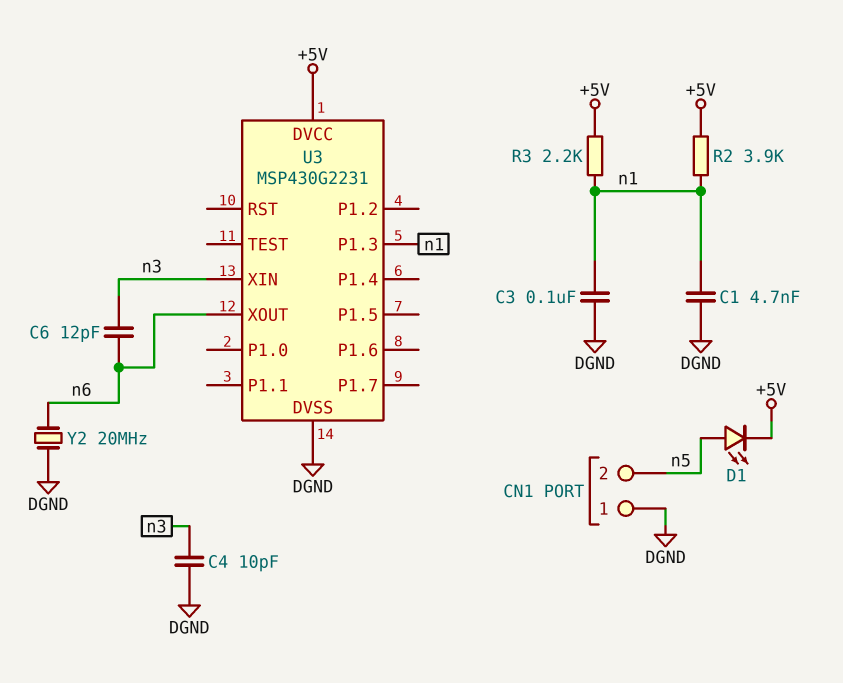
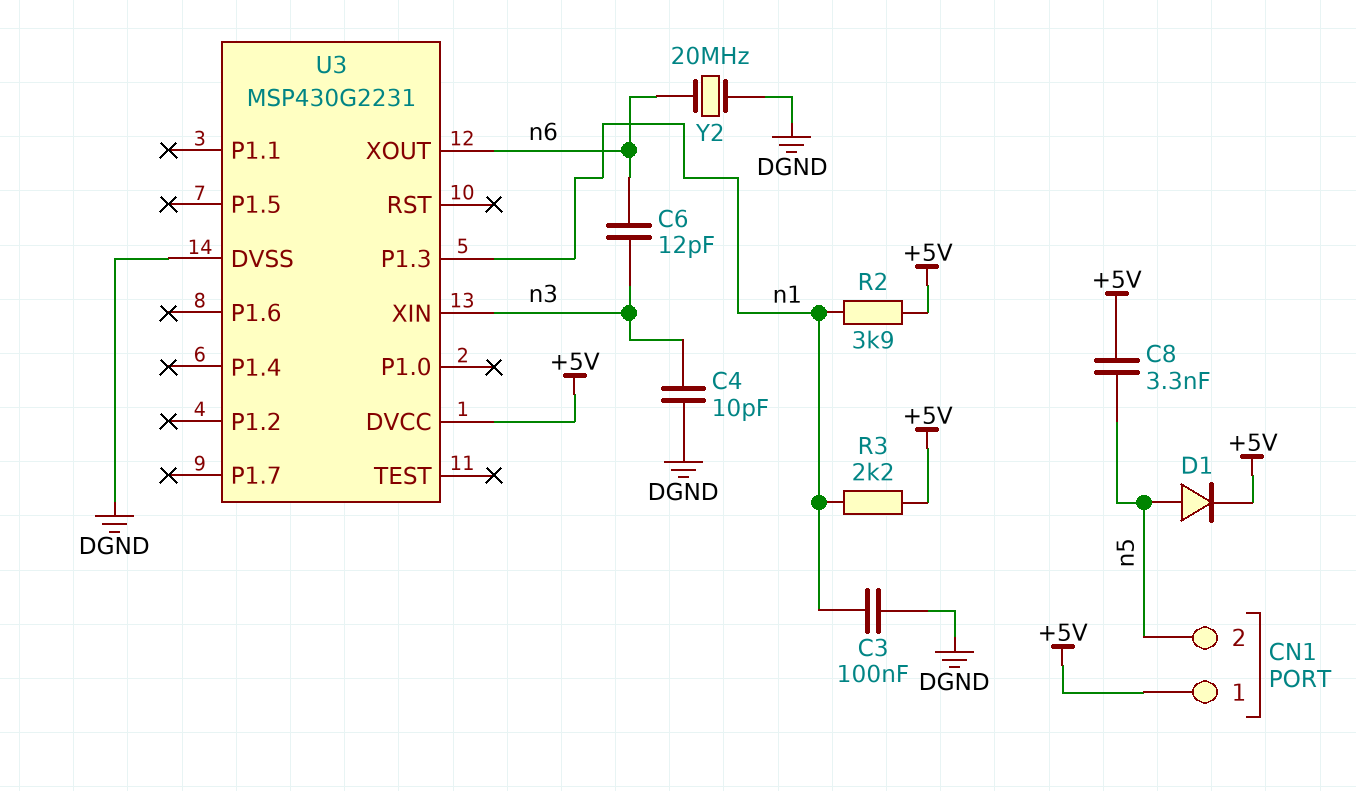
C1: 4.7nF (DGND, n1) -> none
C8: none -> 3.3nF (+5V, n5)
CN1 pin 1: DGND -> +5V
D1: LED (A n5, K +5V) -> diode (A n5, K +5V)

